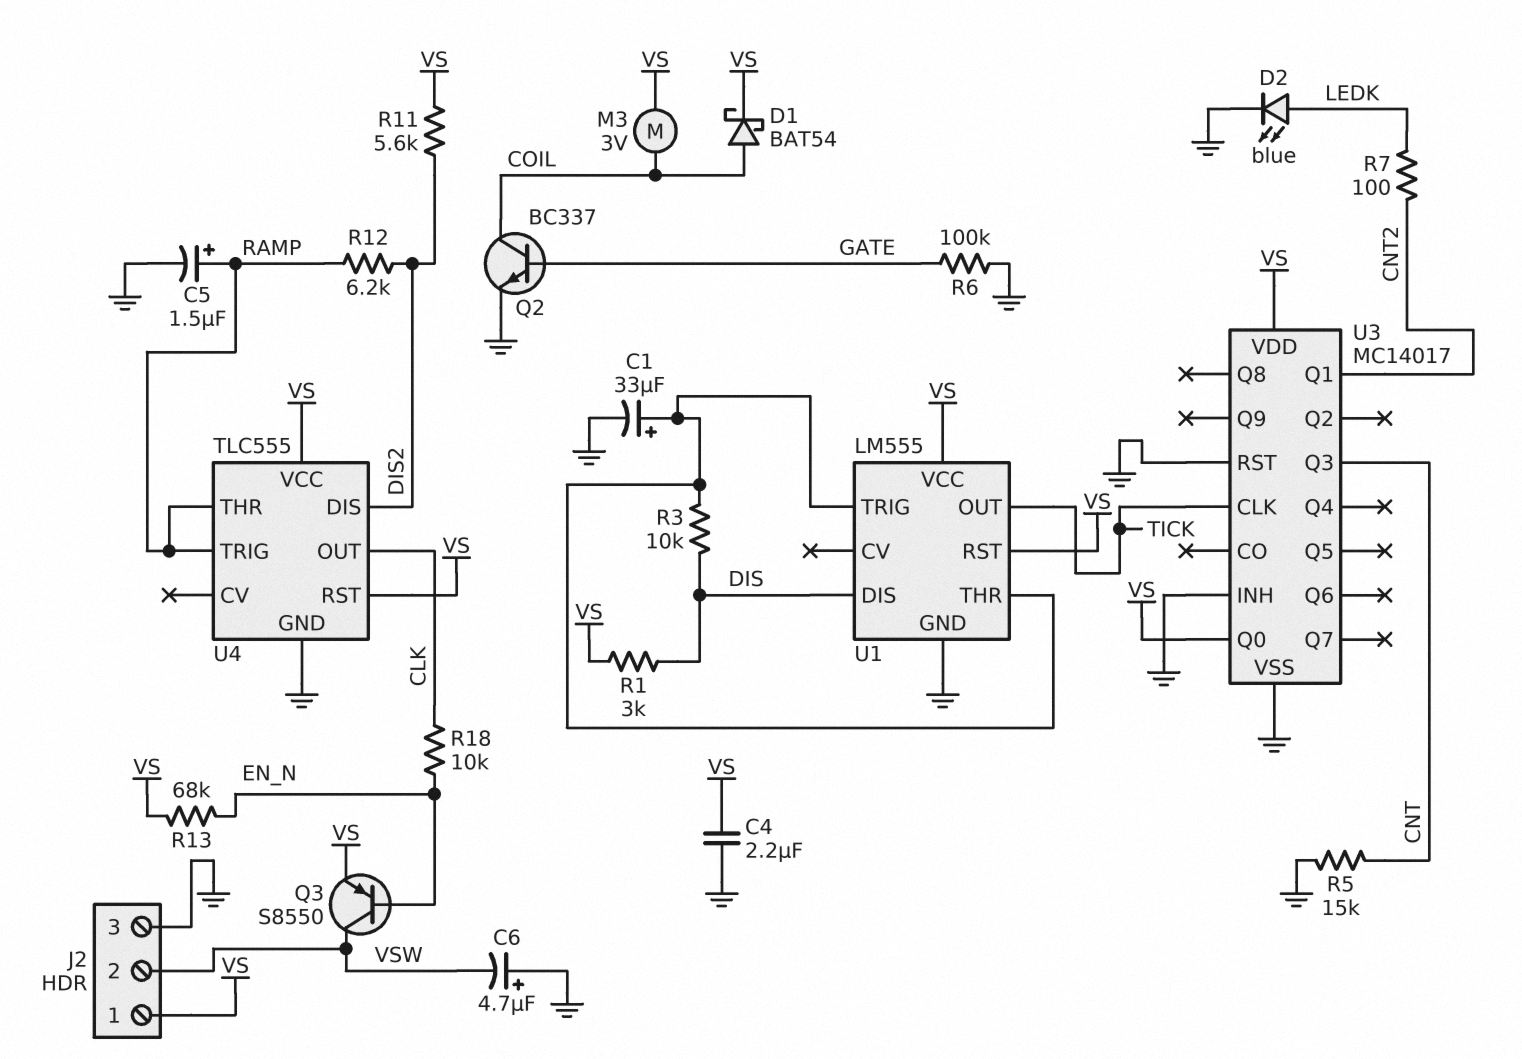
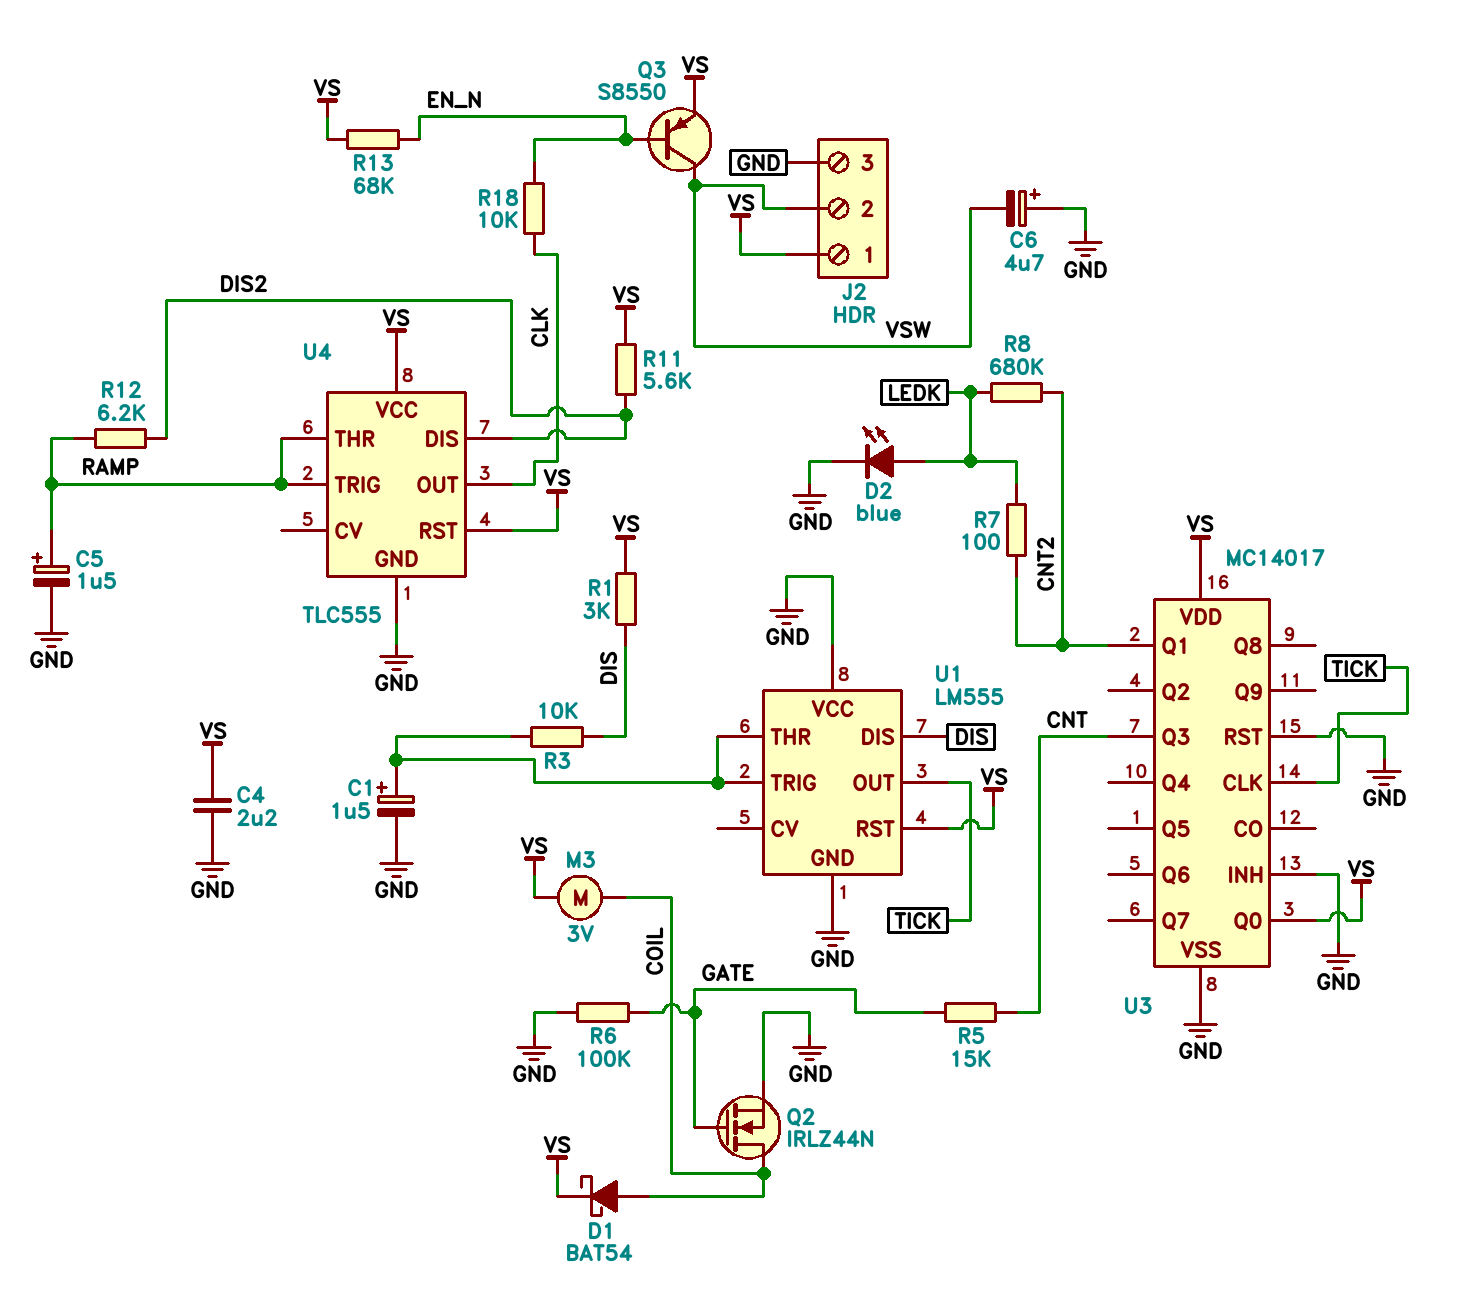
C1: 33uF (plus U1/THR, minus GND) -> 1.5uF (plus U1/THR, minus GND)
Q2: NPN BC337 (B GATE, C COIL, E GND) -> NMOS IRLZ44N (G GATE, D COIL, S GND)
R5: 15k (CNT, GND) -> 15k (CNT, GATE)
R8: none -> 680k (CNT2, LEDK)
U1 pin VCC: VS -> GND

